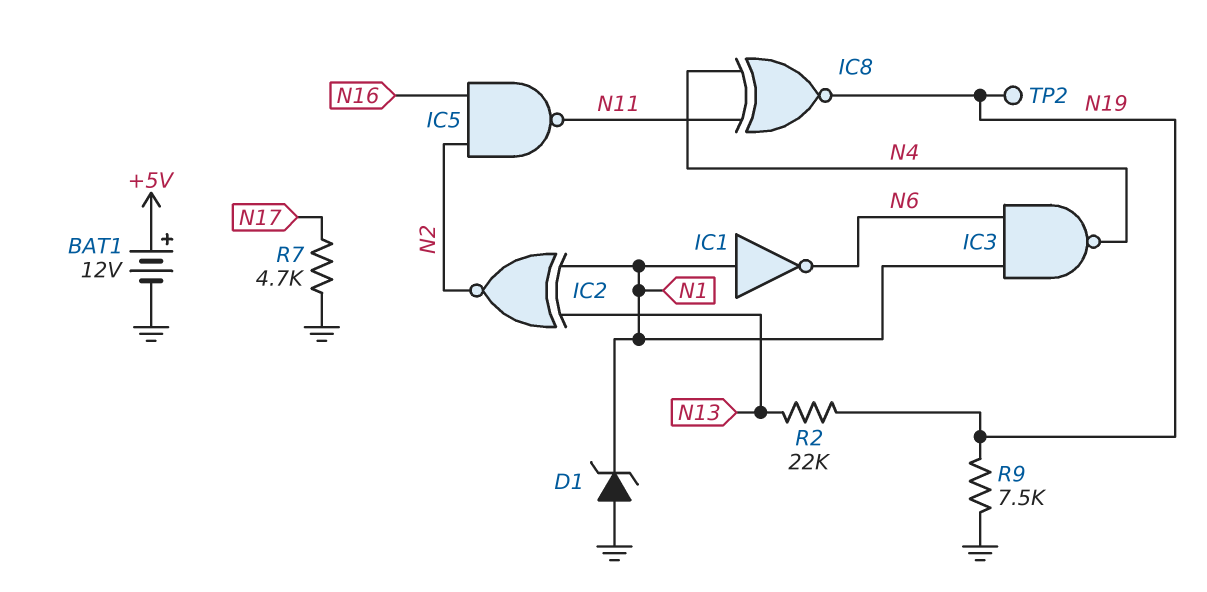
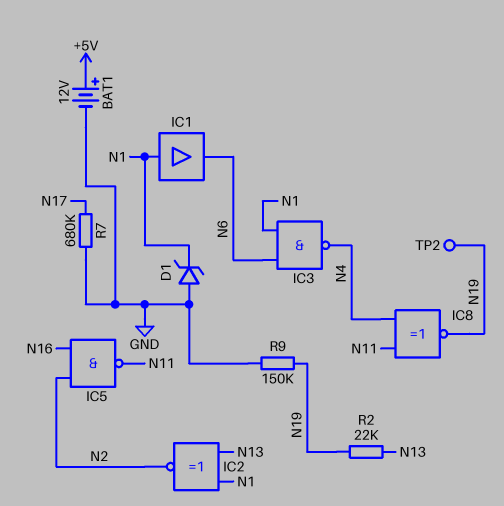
IC1: NOT (in N1, out N6) -> buffer (in N1, out N6)
R7: 4.7k (GND, N17) -> 680k (GND, N17)
R9: 7.5k (GND, N19) -> 150k (GND, N19)

